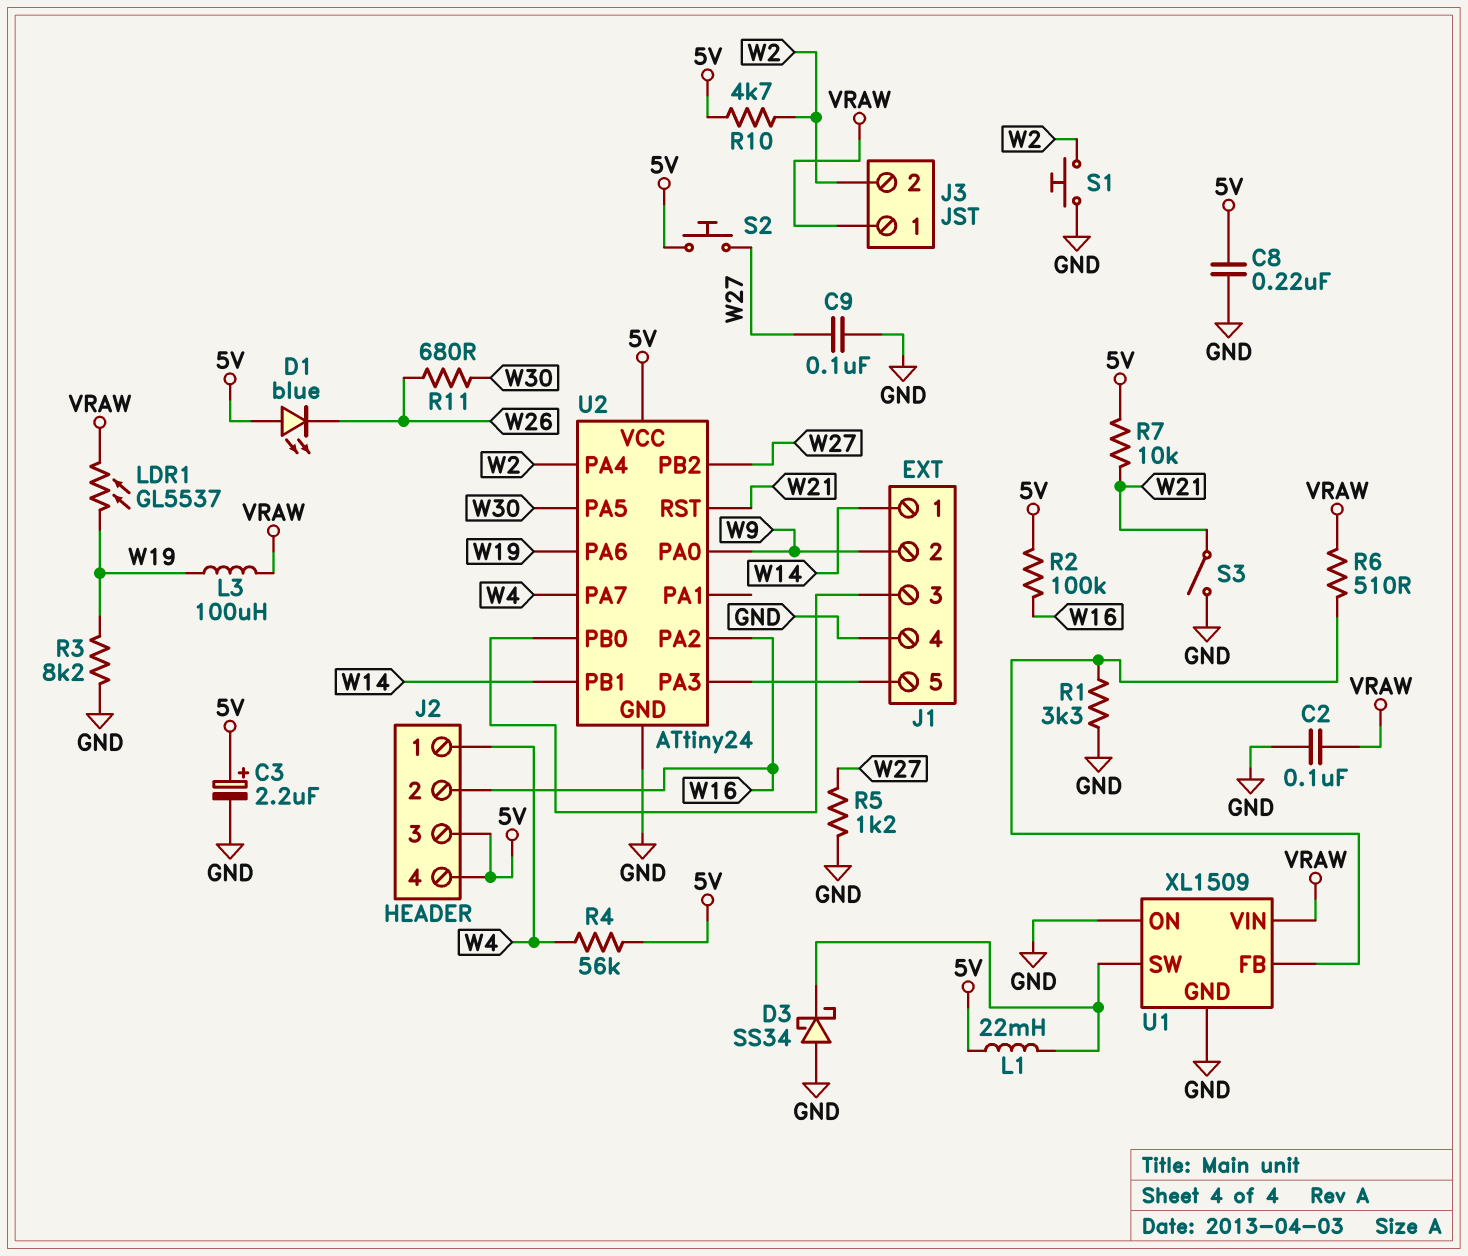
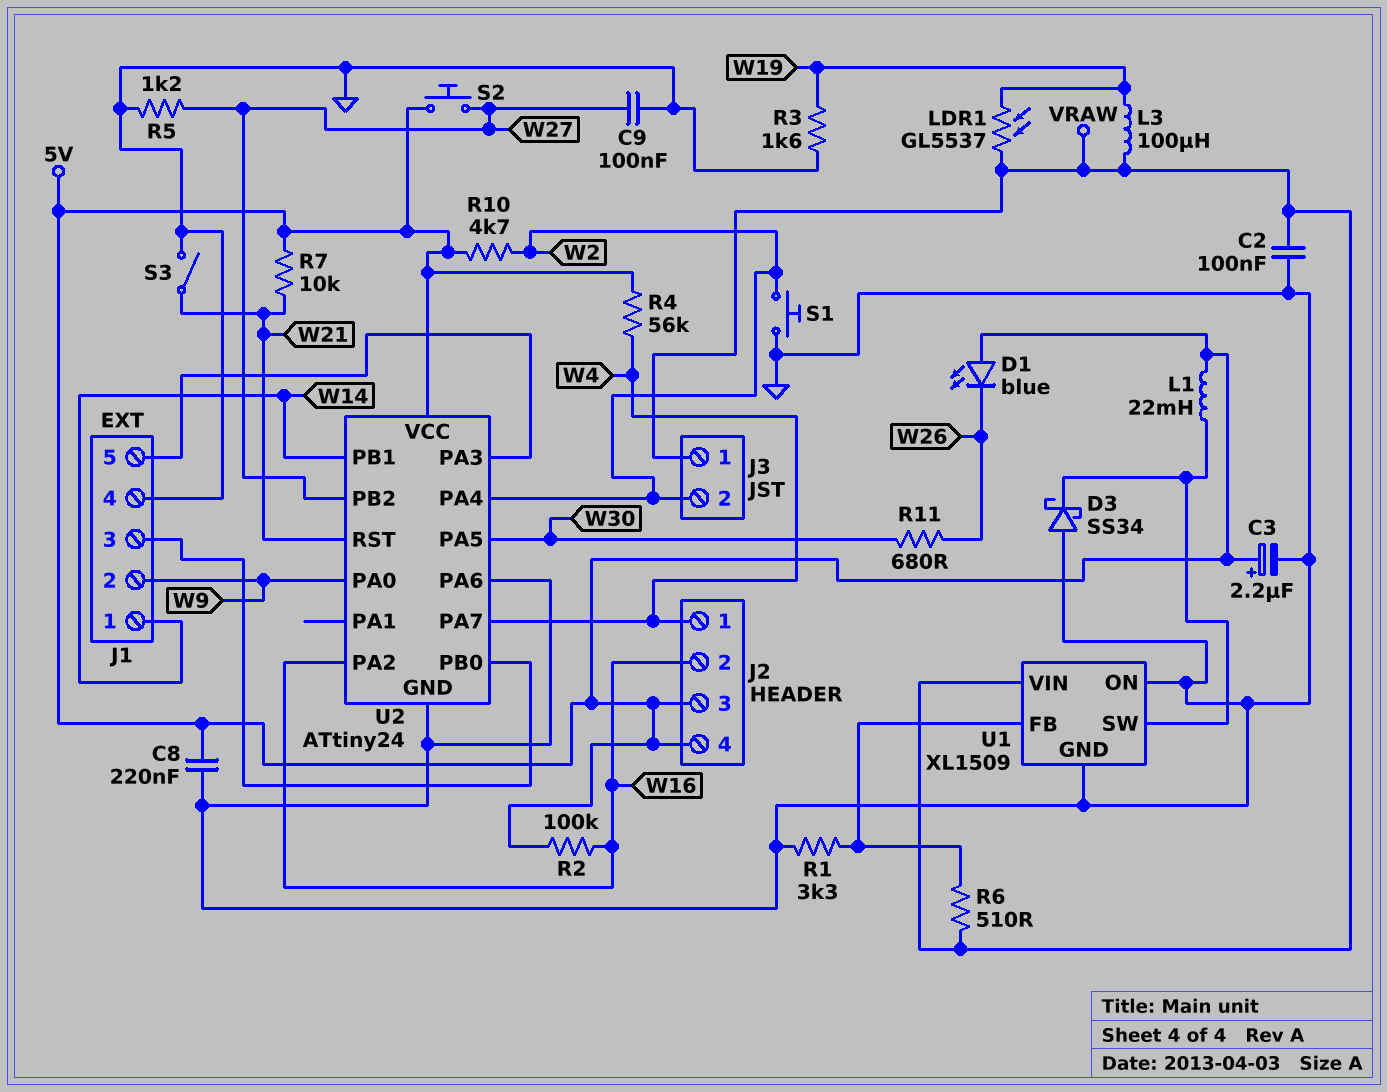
R3: 8.2k (GND, W19) -> 1.6k (GND, W19)
U2 pin PA6: W19 -> GND

